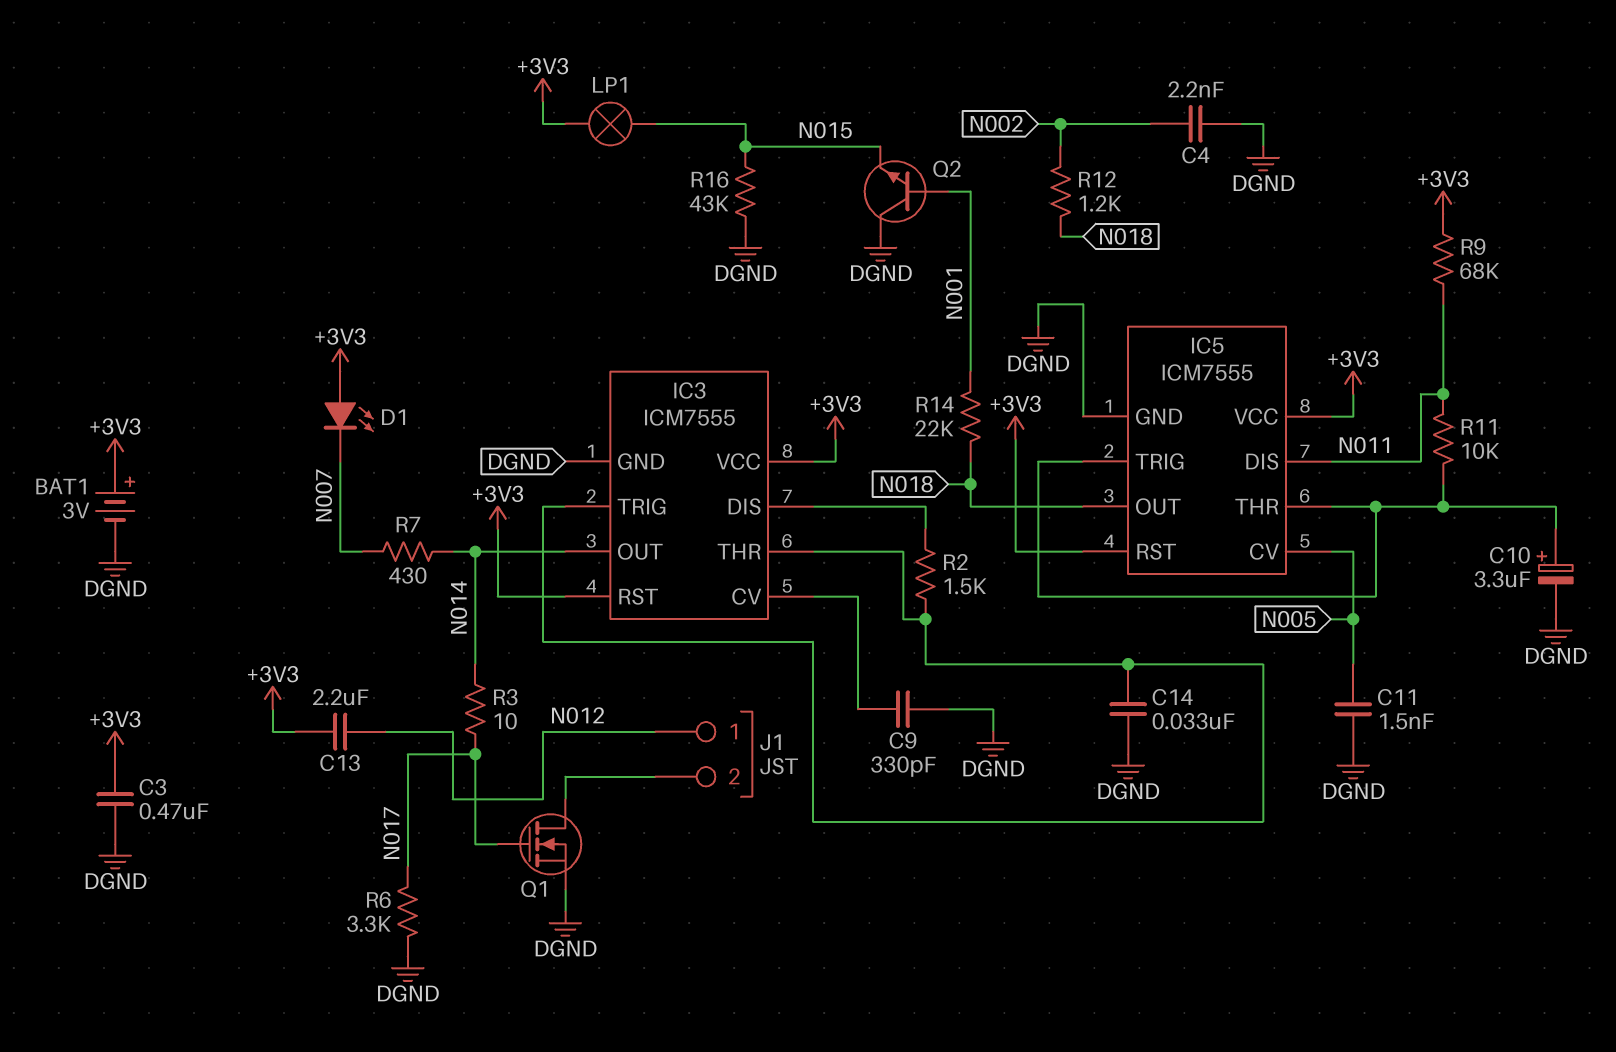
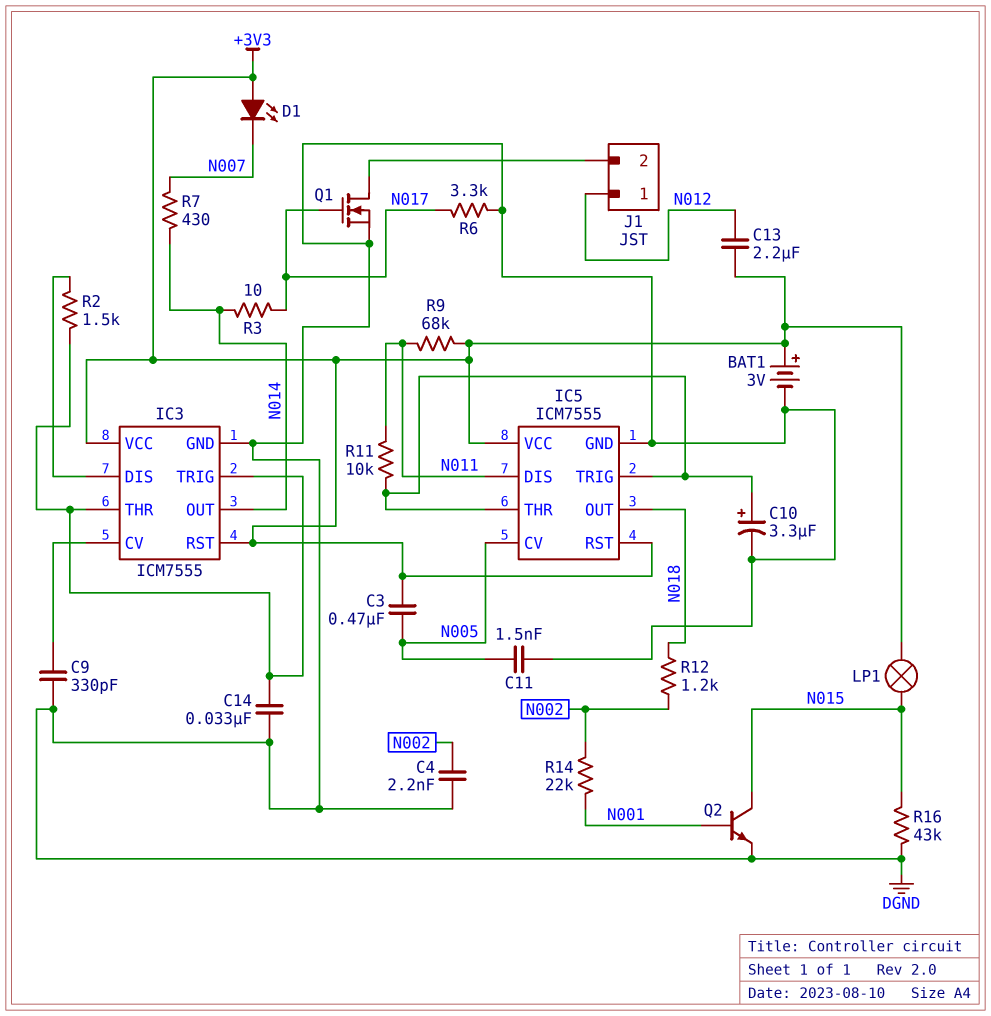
C3: 470nF (+3V3, DGND) -> 470nF (+3V3, N005)
Q2: NPN (B N001, C DGND, E N015) -> NPN (B N001, C N015, E DGND)
R14: 22k (N001, N018) -> 22k (N001, N002)

